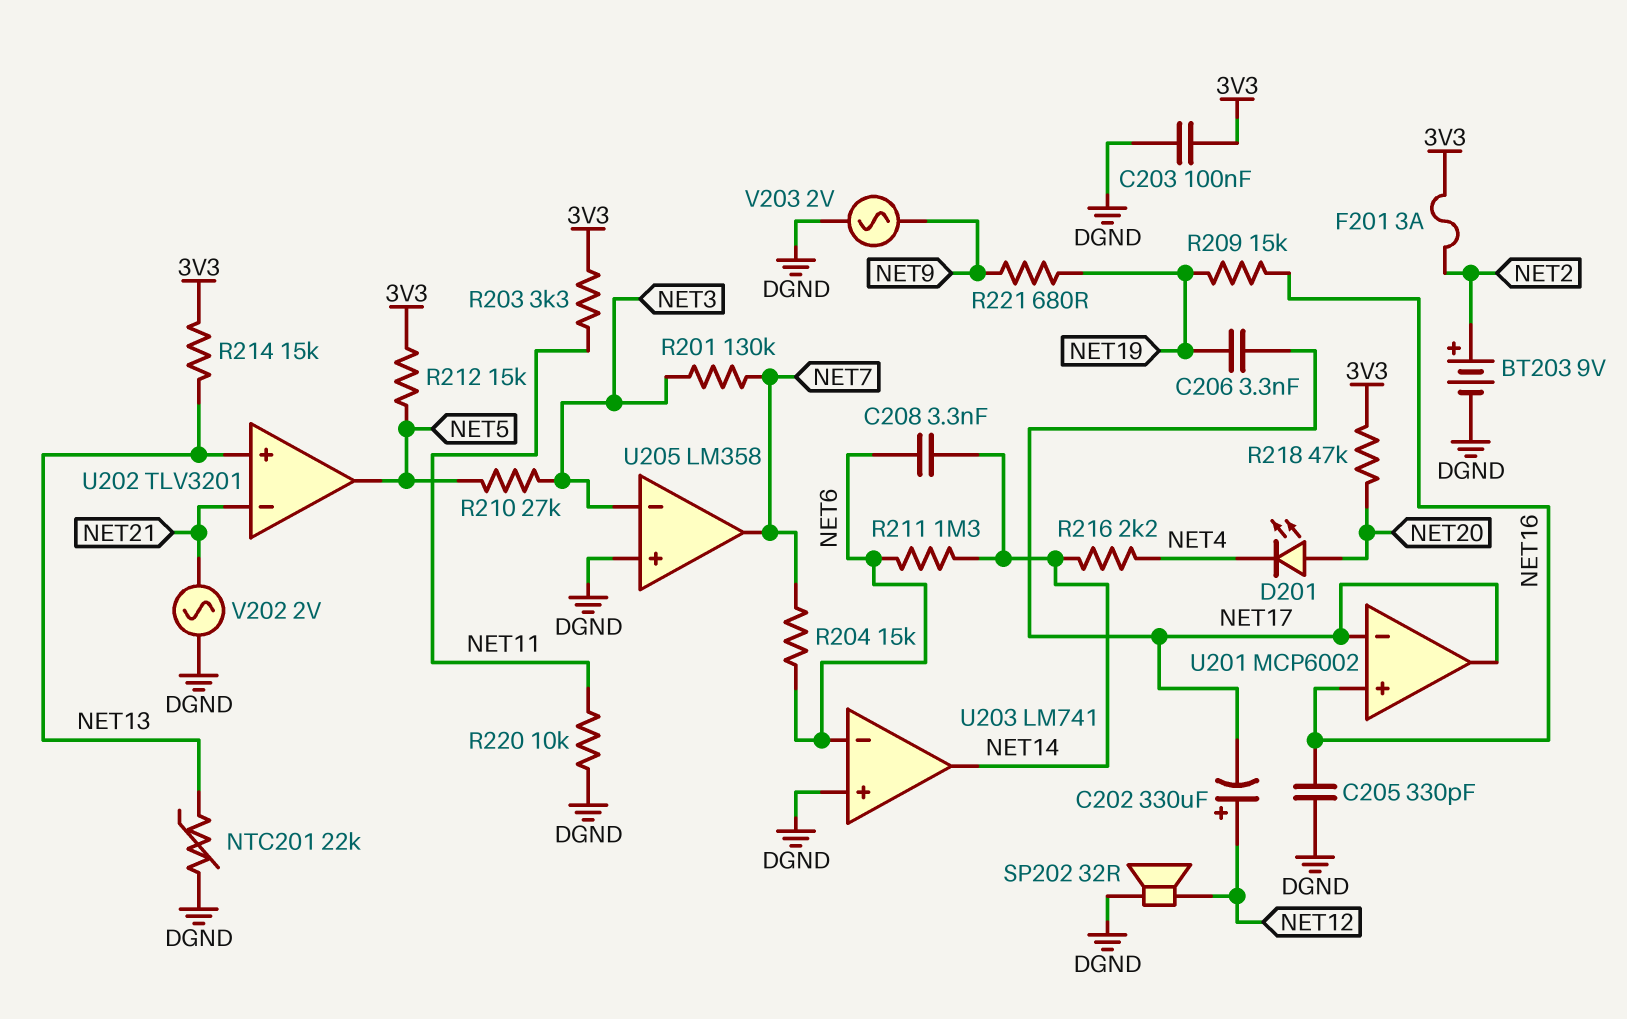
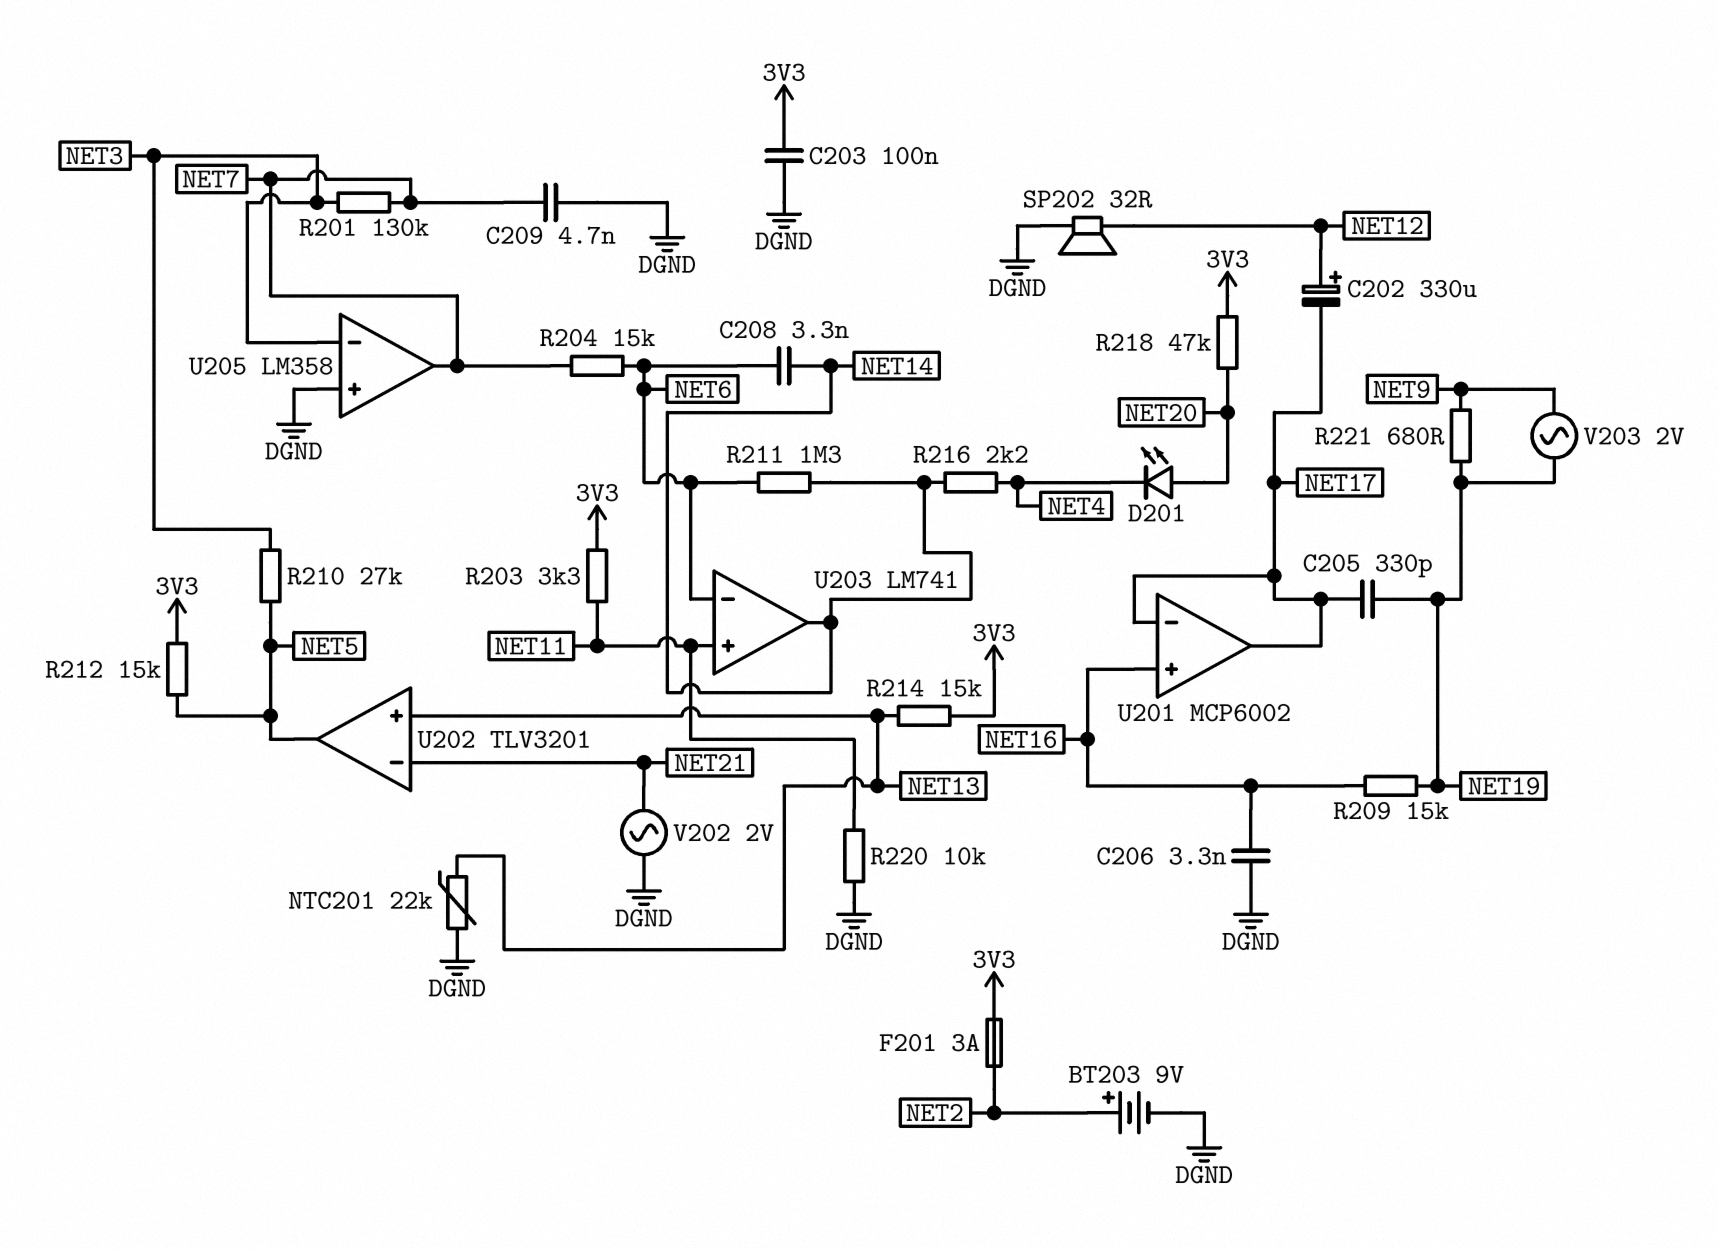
C205: 330pF (DGND, NET16) -> 330pF (NET17, NET19)
C206: 3.3nF (NET17, NET19) -> 3.3nF (DGND, NET16)
C209: none -> 4.7nF (DGND, NET7)
U203 pin in+: DGND -> NET11
V203: AC 2V (DGND, NET9) -> AC 2V (NET9, NET19)

